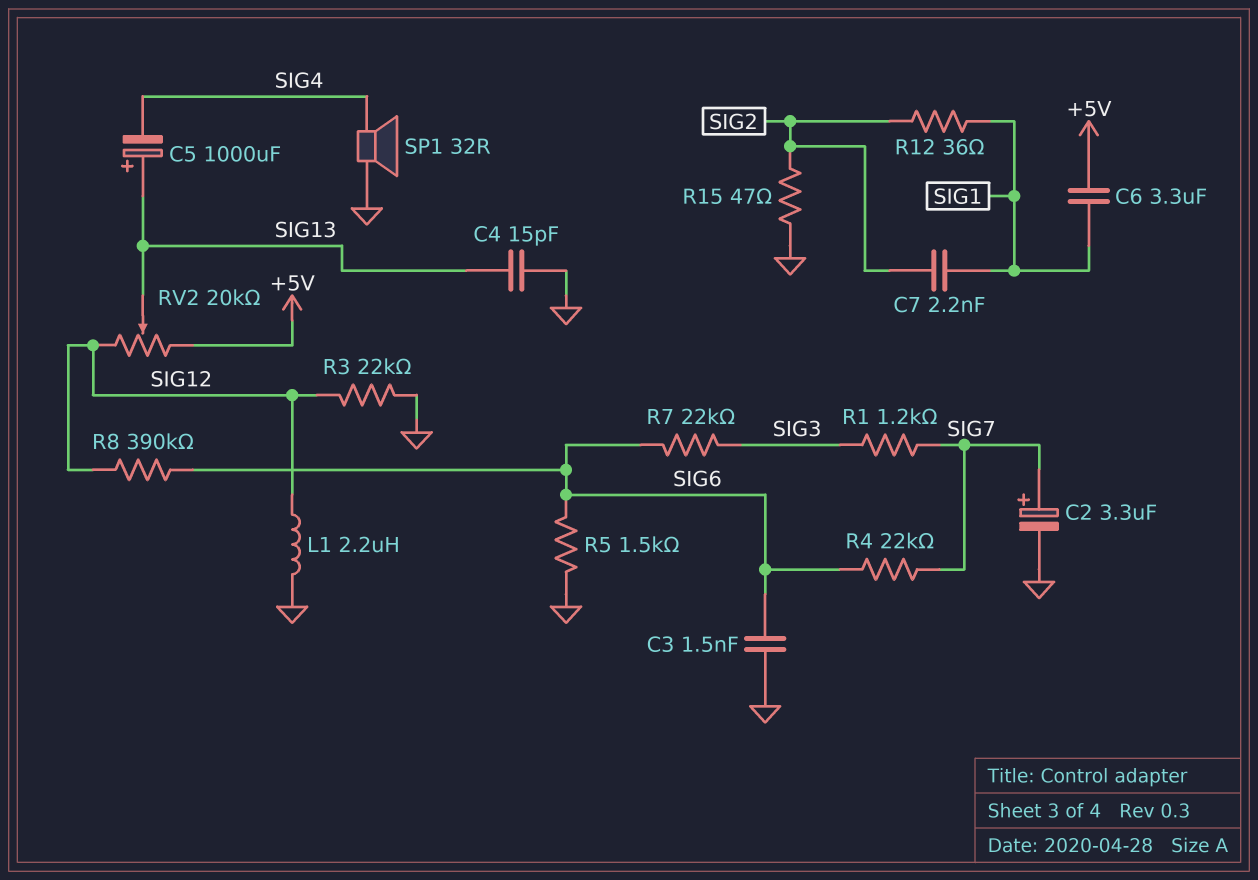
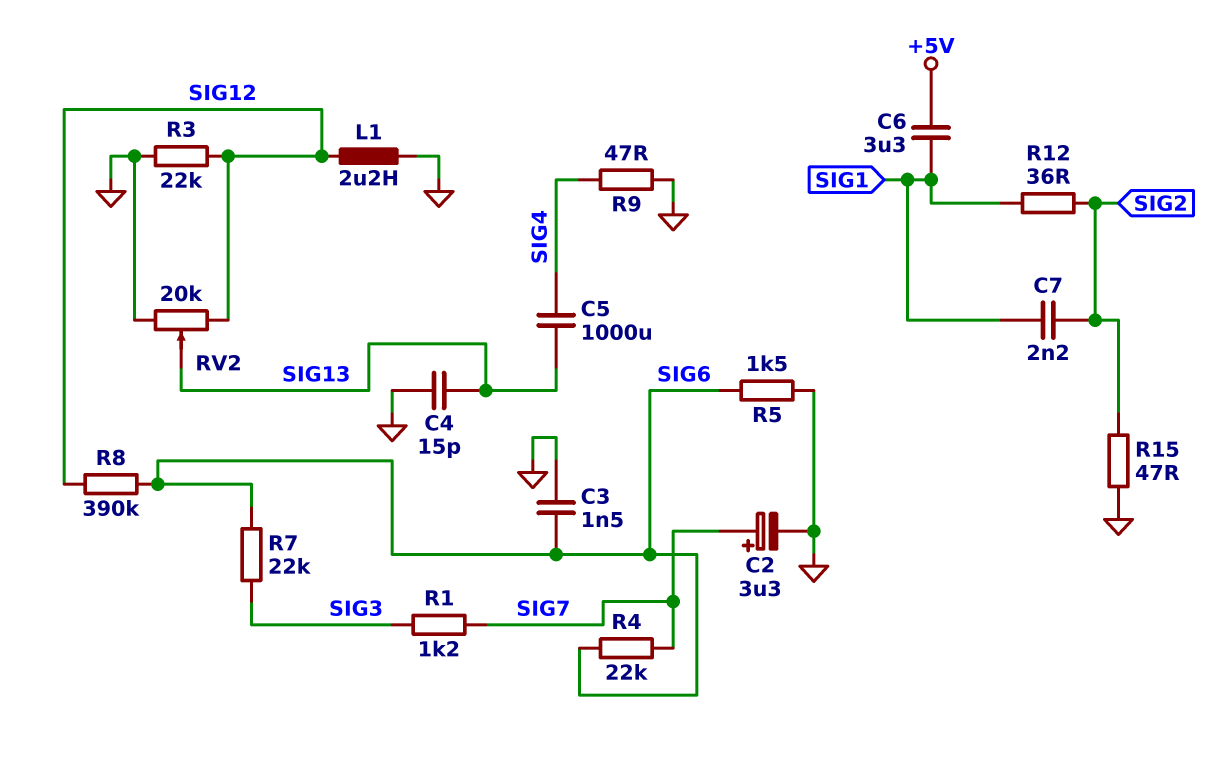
C5: 1000uF (plus SIG13, minus SIG4) -> 1000uF (SIG4, SIG13)
R9: none -> 47 (GND, SIG4)
RV2: 20k (+5V, SIG12, wiper SIG13) -> 20k (GND, SIG12, wiper SIG13)
SP1: speaker 32R (GND, SIG4) -> none

